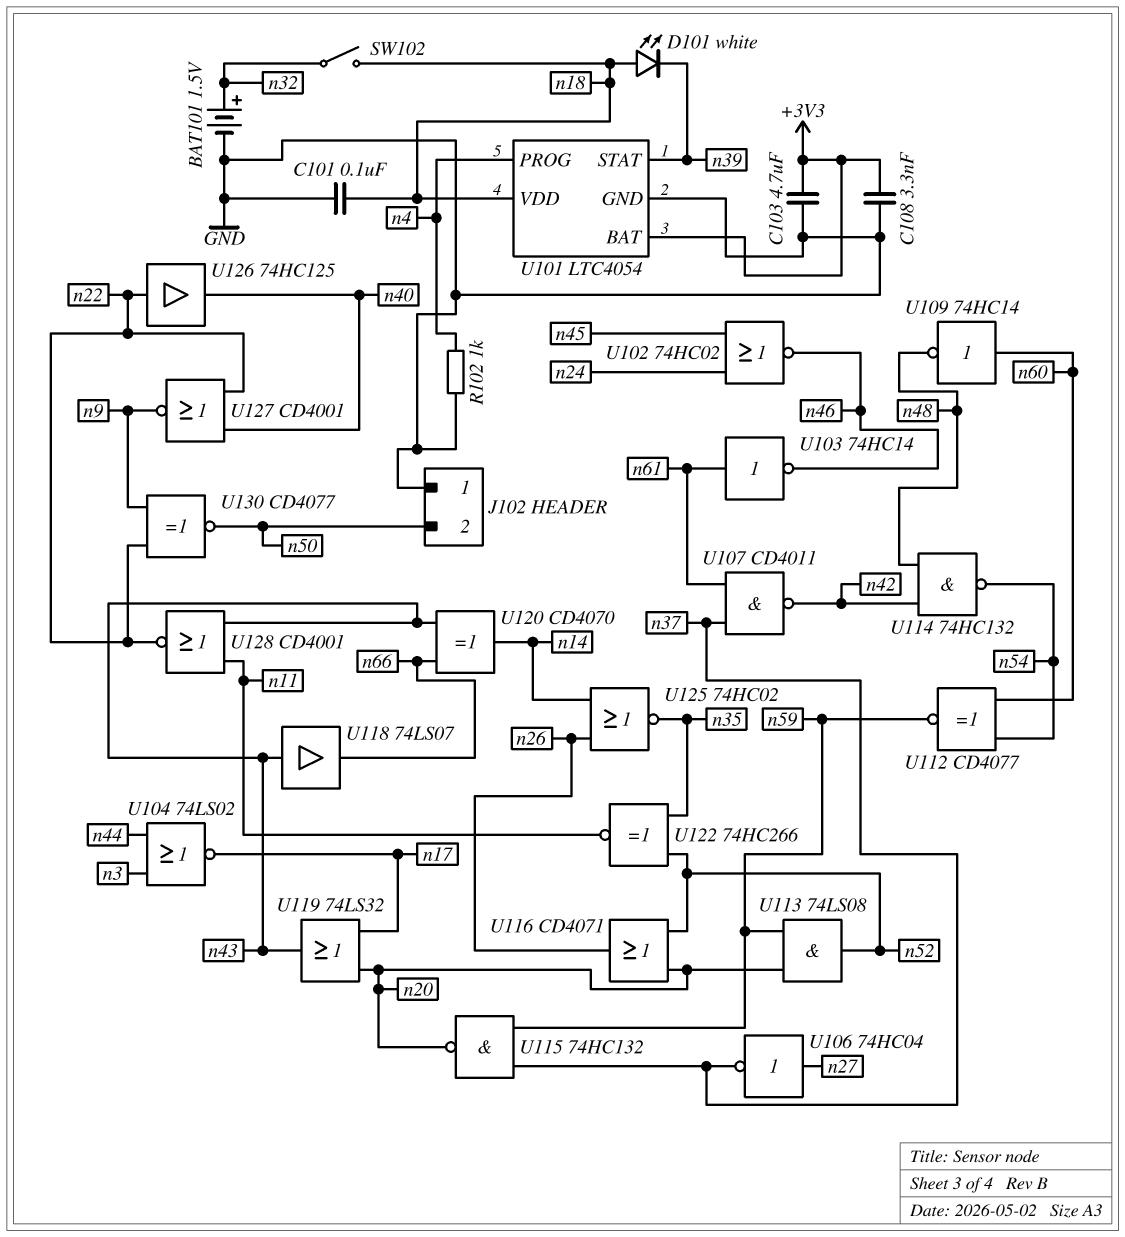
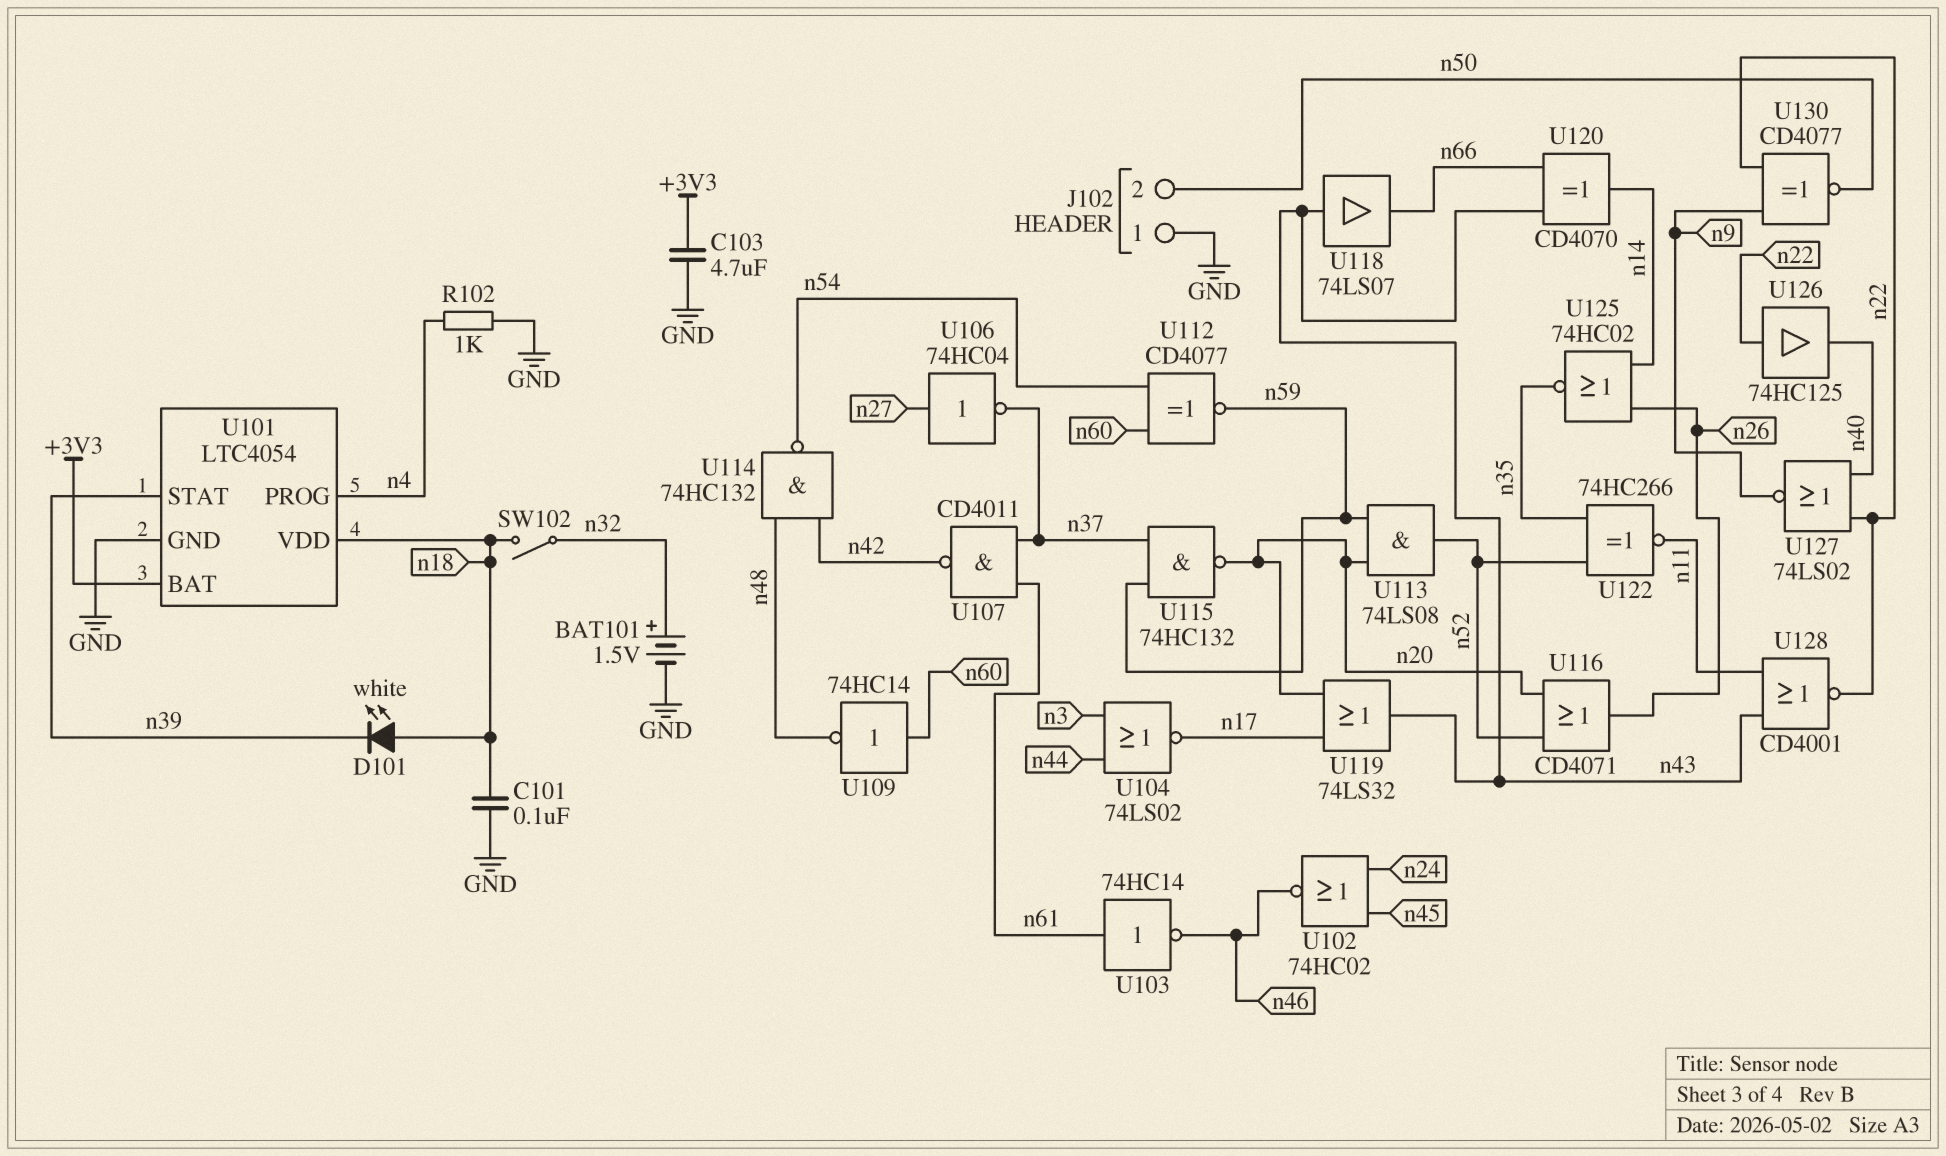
C108: 3.3nF (+3V3, GND) -> none
U127: NOR CD4001 (in n22, in n40, out n9) -> NOR 74LS02 (in n22, in n40, out n9)

